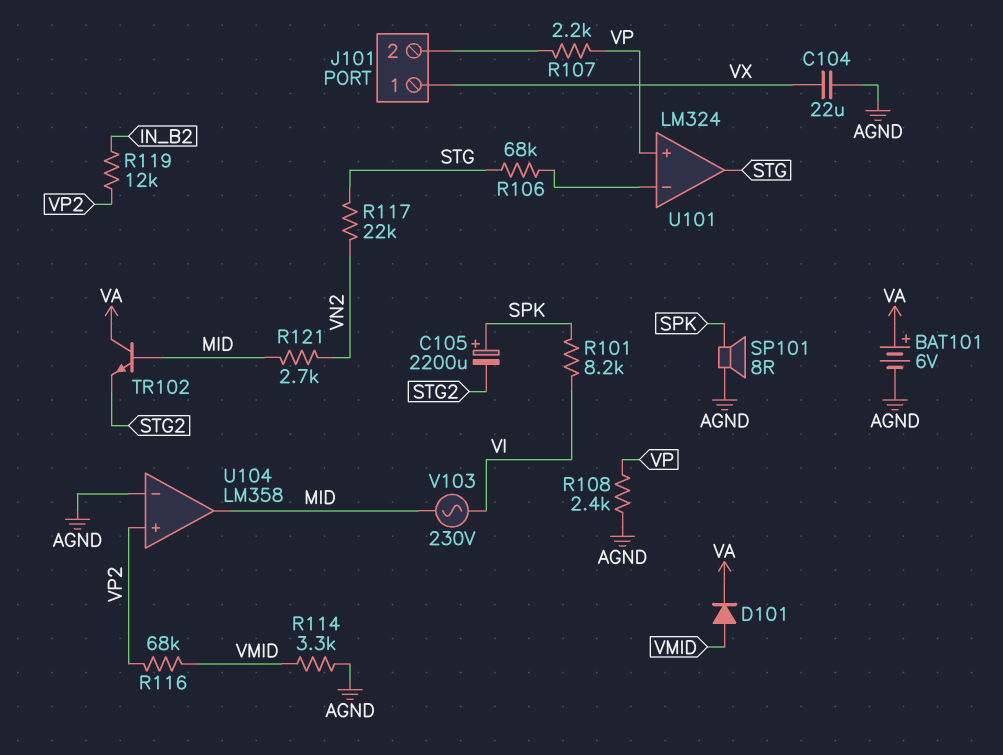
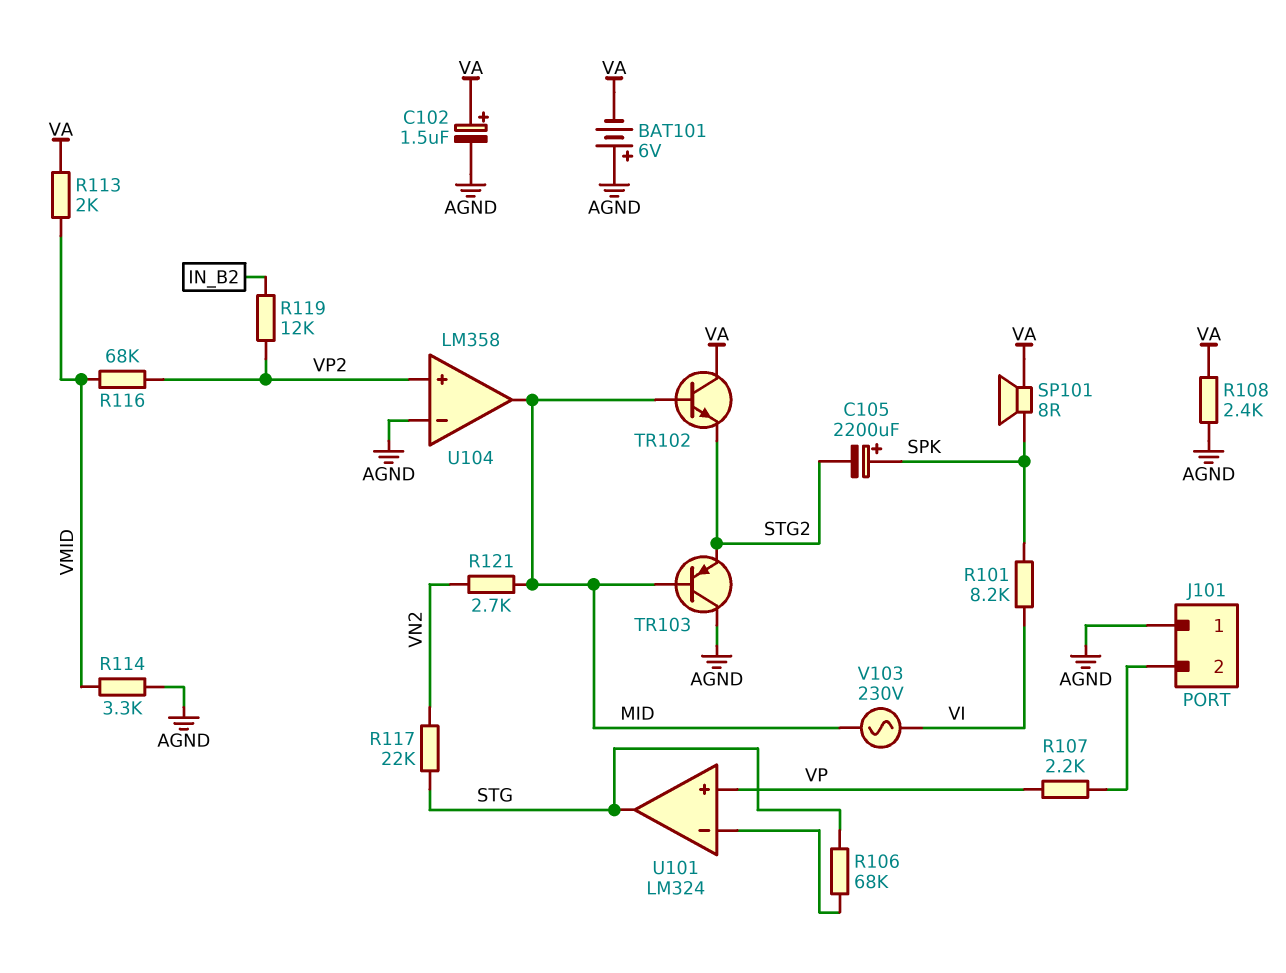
BAT101: 6V (plus VA, minus AGND) -> 6V (plus AGND, minus VA)
C102: none -> 1.5uF (plus VA, minus AGND)
C104: 22uF (AGND, VX) -> none
D101: diode (A VMID, K VA) -> none
J101 pin 1: VX -> AGND
R108: 2.4k (AGND, VP) -> 2.4k (AGND, VA)
R113: none -> 2k (VA, VMID)
SP101: speaker 8R (AGND, SPK) -> speaker 8R (SPK, VA)
TR103: none -> PNP (B MID, C AGND, E STG2)

